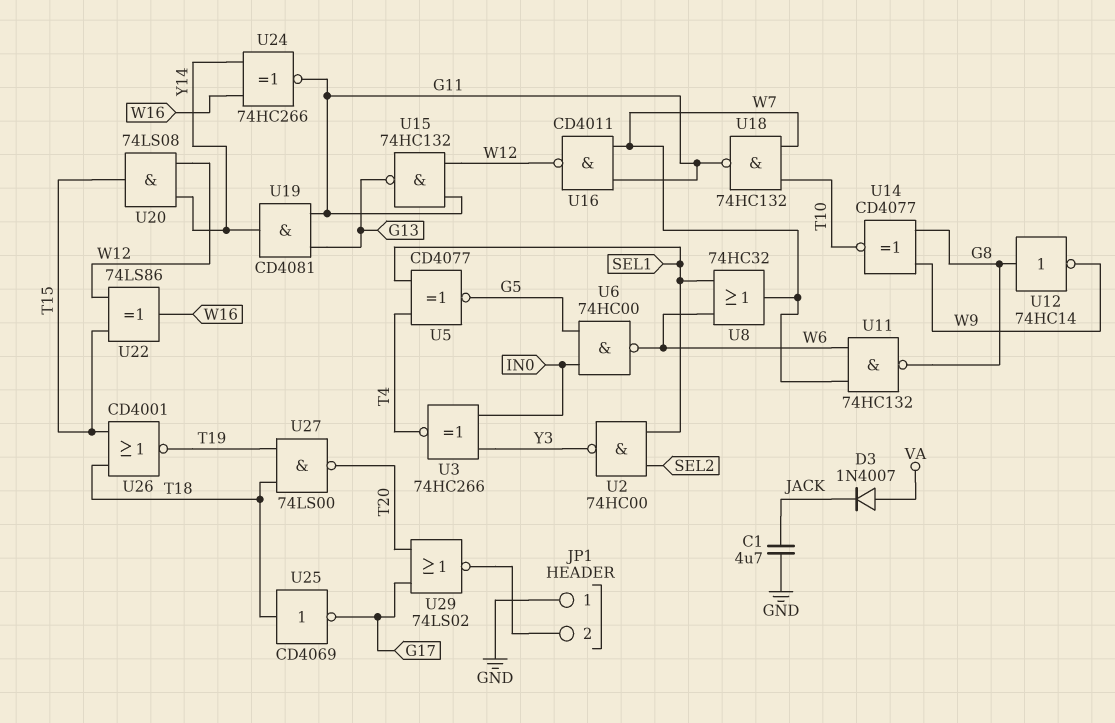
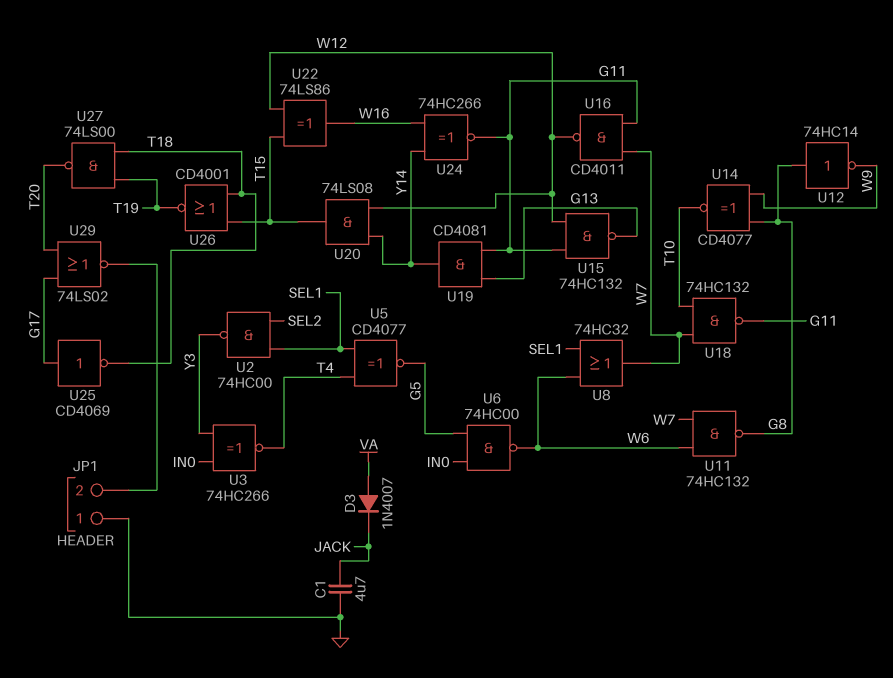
U25: NOT CD4069 (in T18, out G17) -> NOT CD4069 (in G17, out T18)

